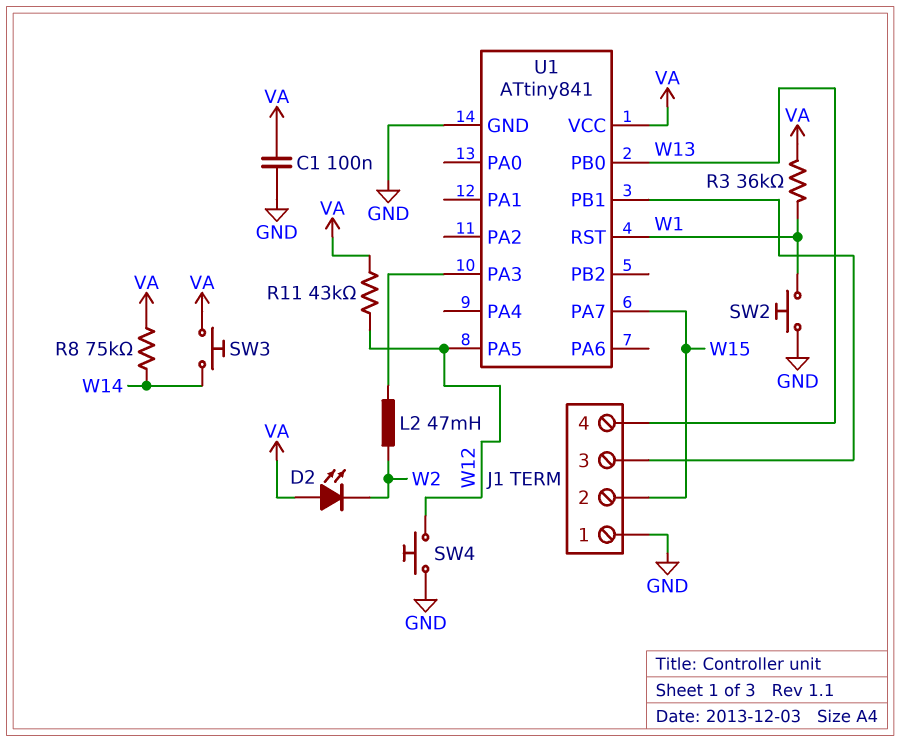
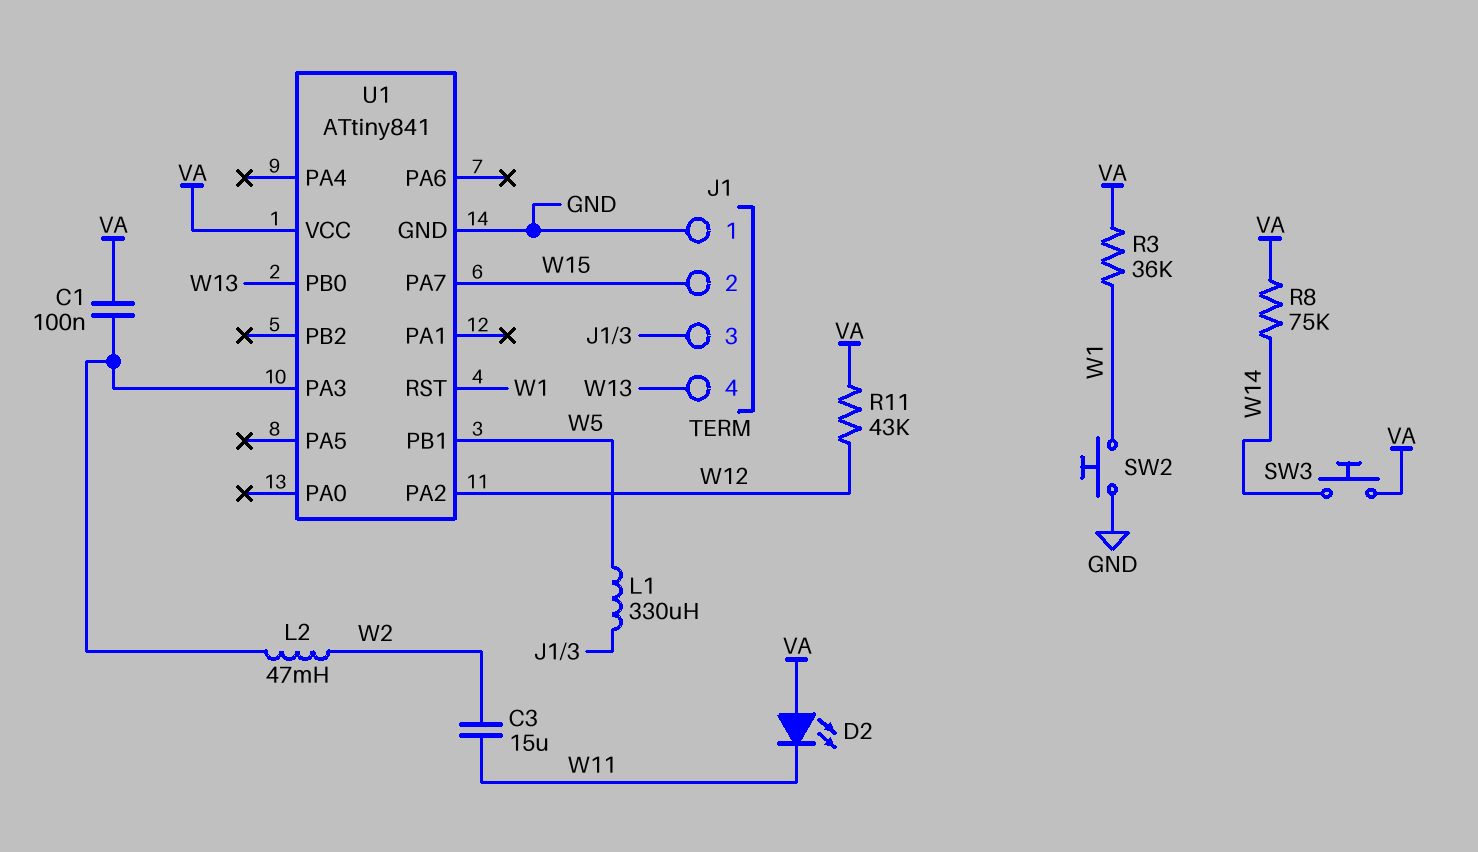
C1: 100nF (GND, VA) -> 100nF (U1/PA3, VA)
C3: none -> 15uF (W2, W11)
D2: LED (A VA, K W2) -> LED (A VA, K W11)
L1: none -> 330uH (J1/3, W5)
SW4: button (GND, W12) -> none
U1 pin PA2: none -> W12
U1 pin PA5: W12 -> none
U1 pin PB1: J1/3 -> W5

